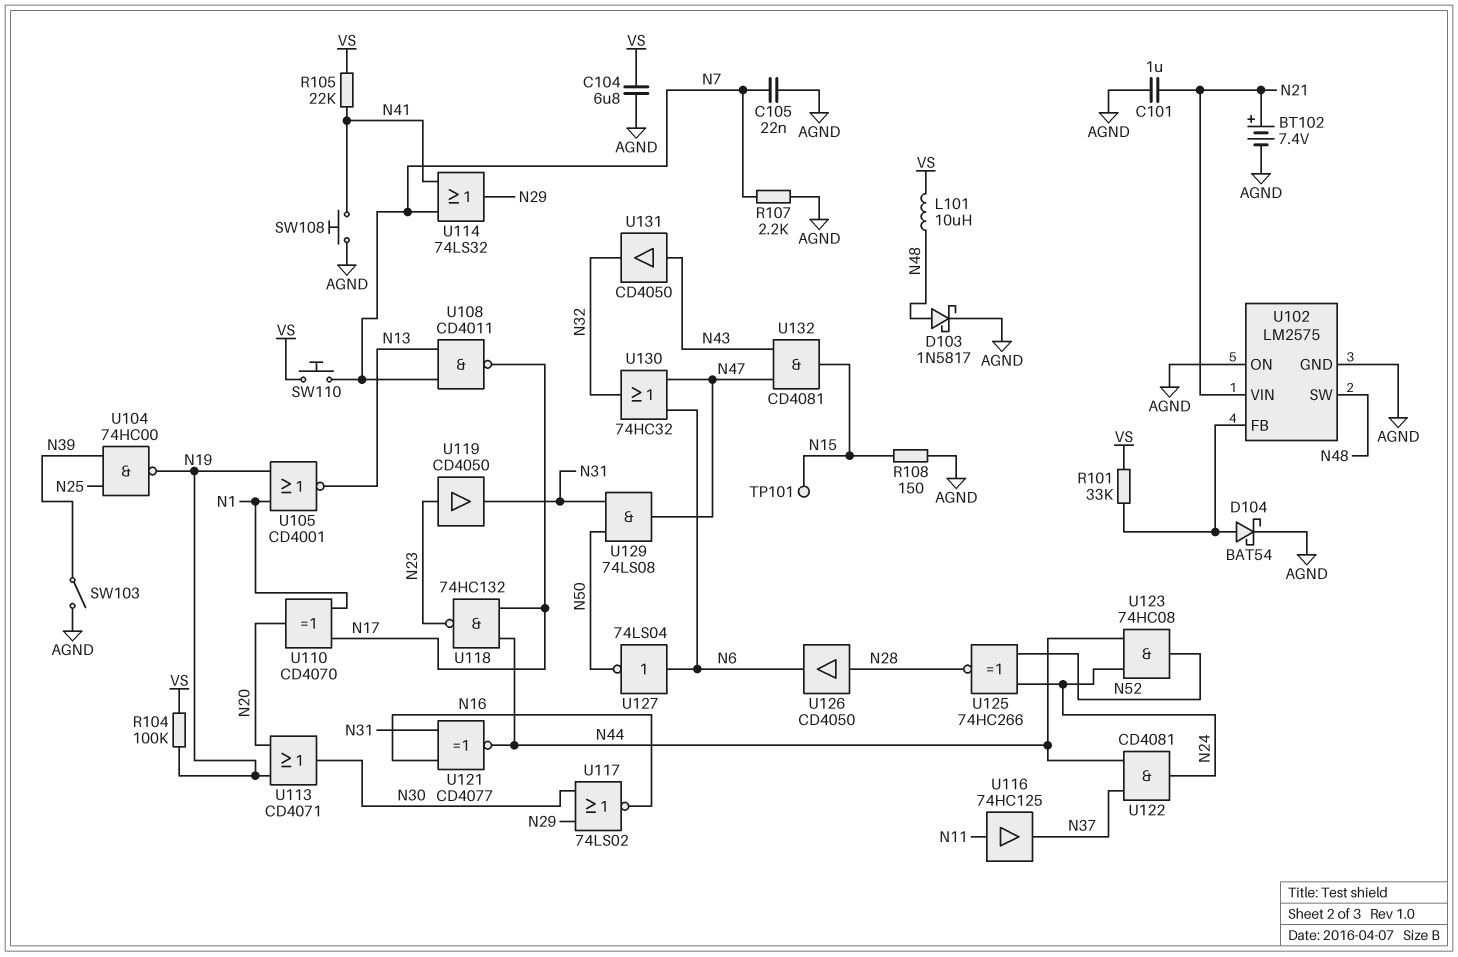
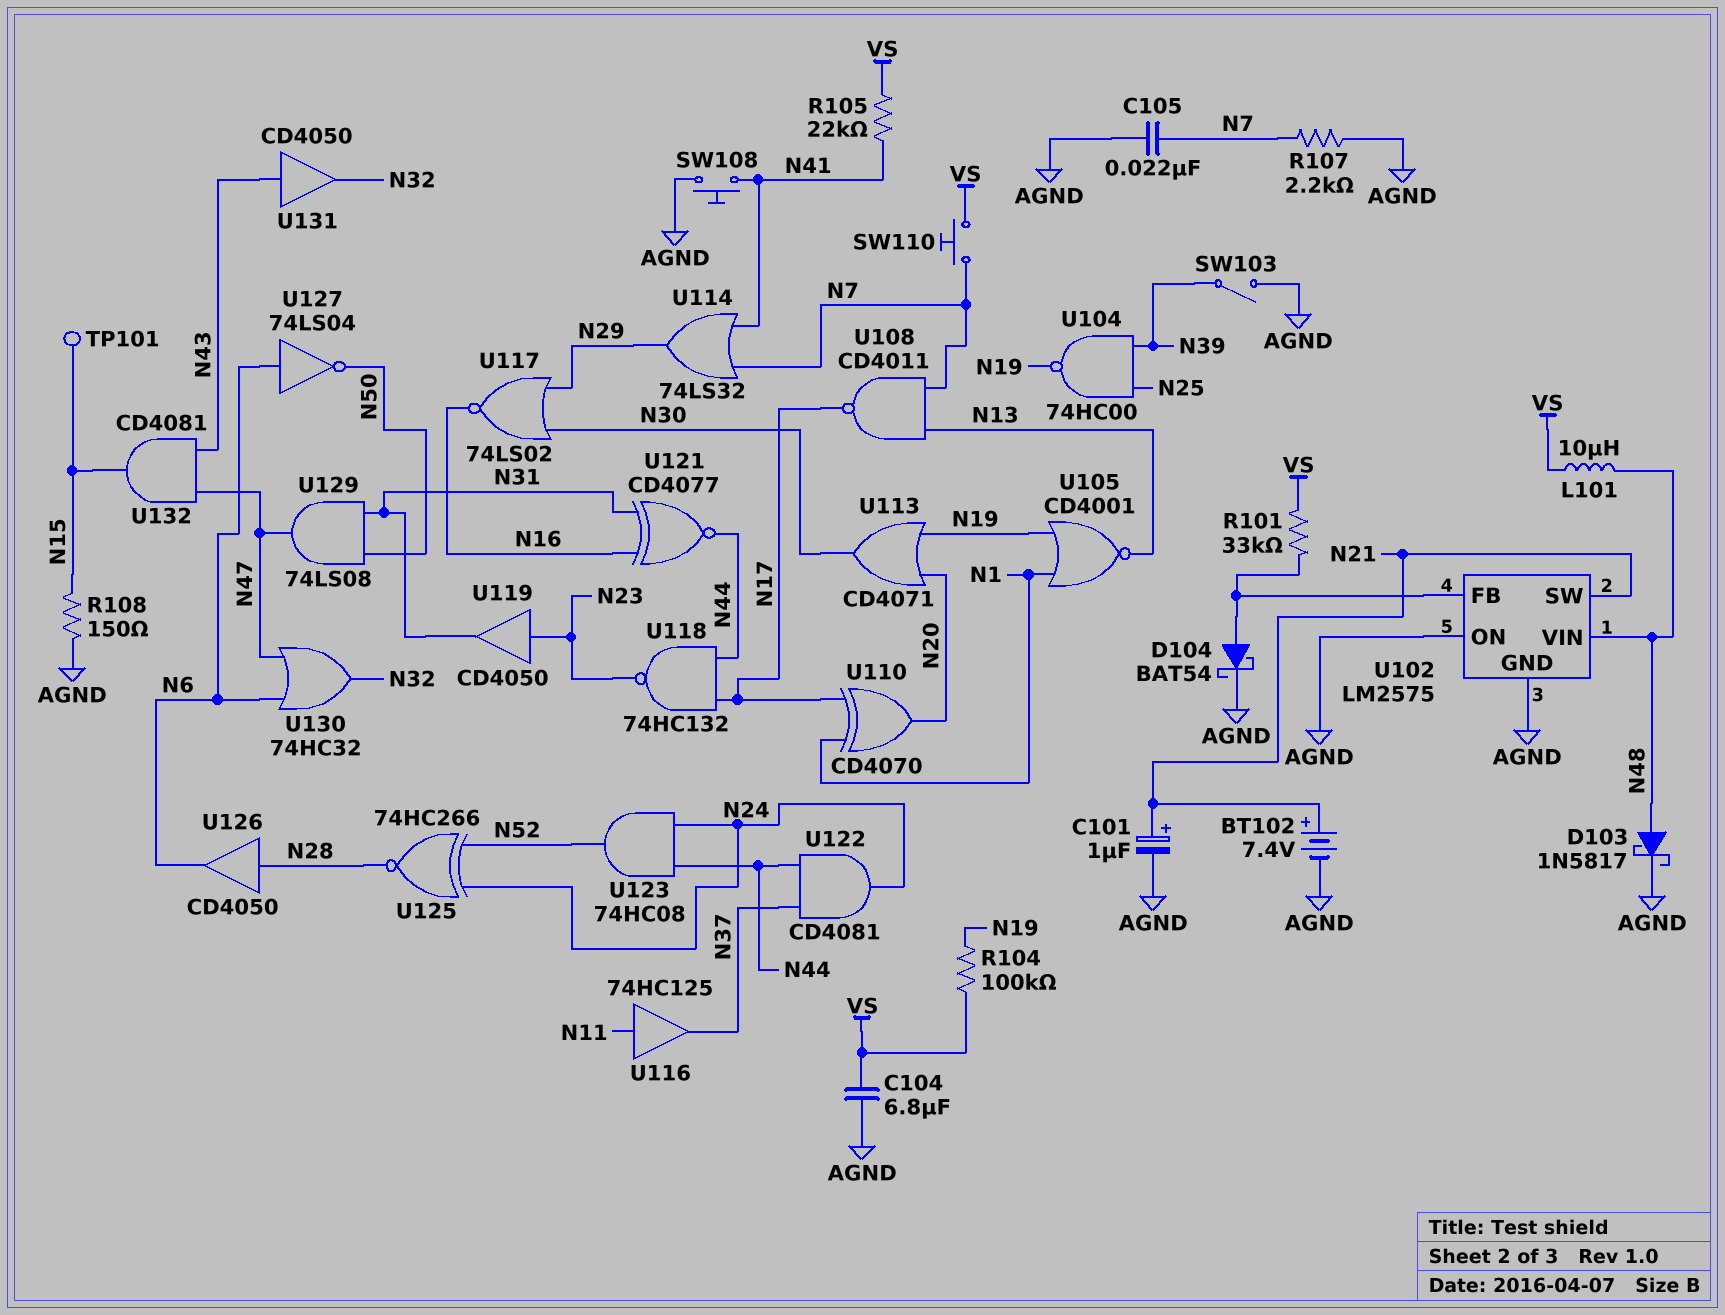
C101: 1uF (AGND, N21) -> 1uF (plus N21, minus AGND)
U102 pin SW: N48 -> N21
U102 pin VIN: N21 -> N48

